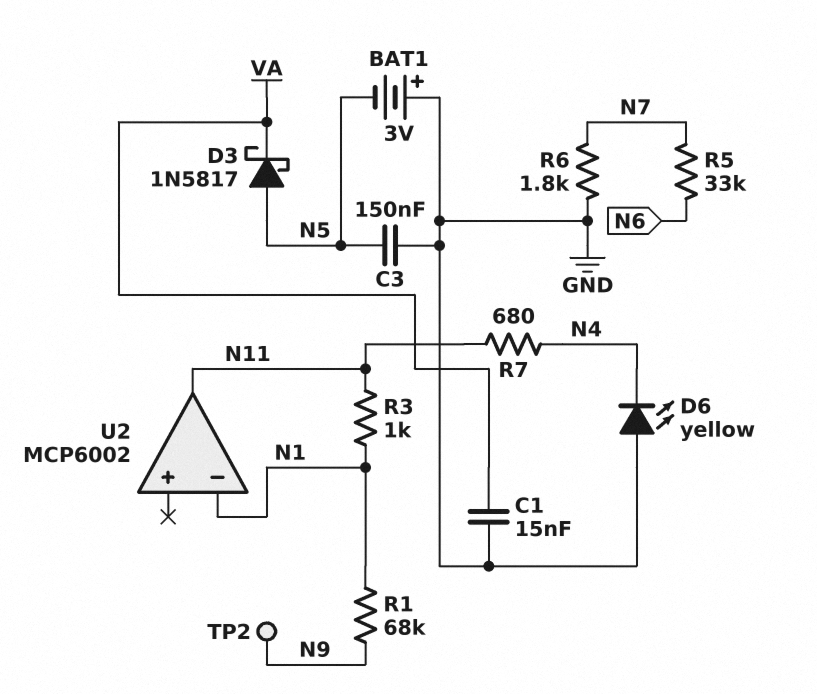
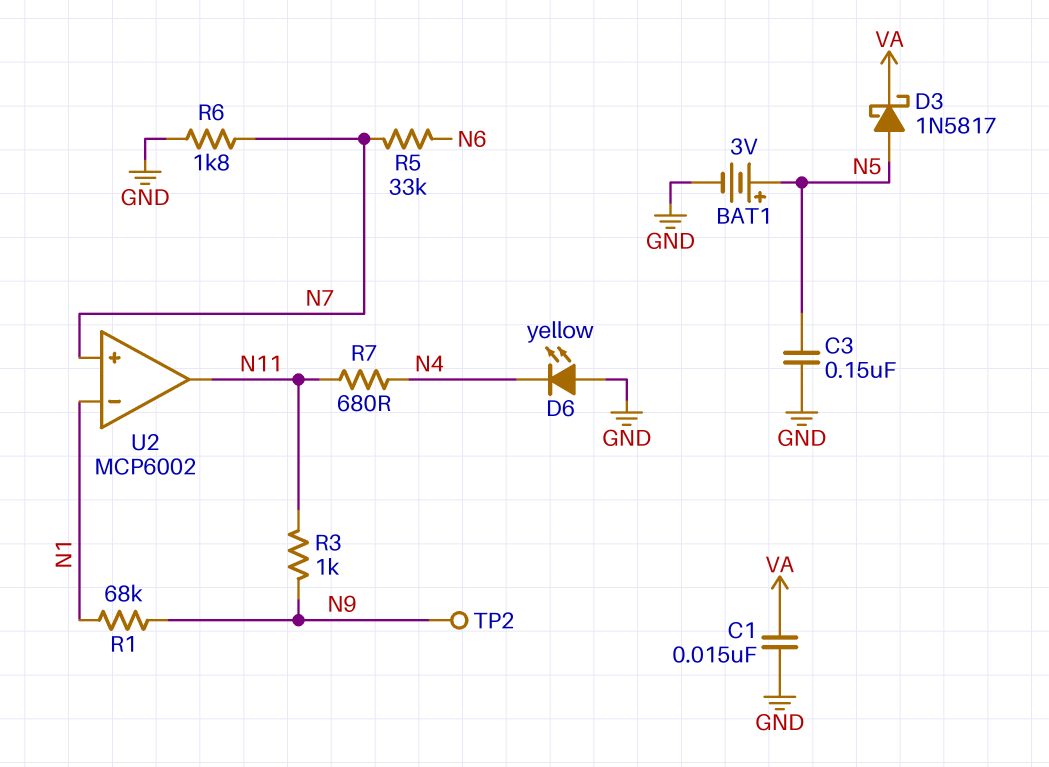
BAT1: 3V (plus GND, minus N5) -> 3V (plus N5, minus GND)
R3: 1k (N1, N11) -> 1k (N9, N11)
U2 pin in+: none -> N7

